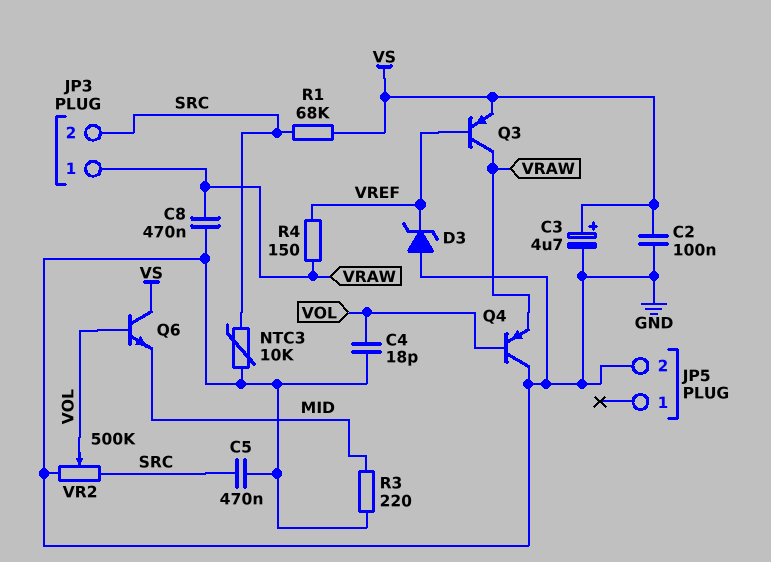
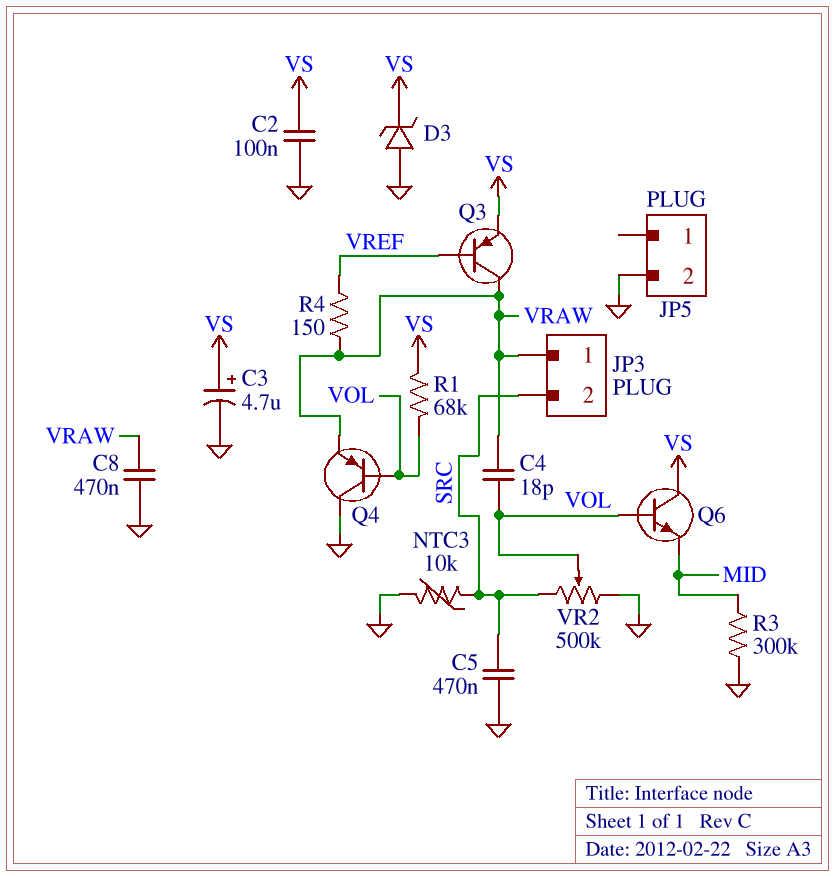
C4: 18pF (GND, VOL) -> 18pF (VOL, VRAW)
D3: zener (A GND, K VREF) -> zener (A GND, K VS)
R1: 68k (SRC, VS) -> 68k (VOL, VS)
R3: 220 (GND, MID) -> 300k (GND, MID)

